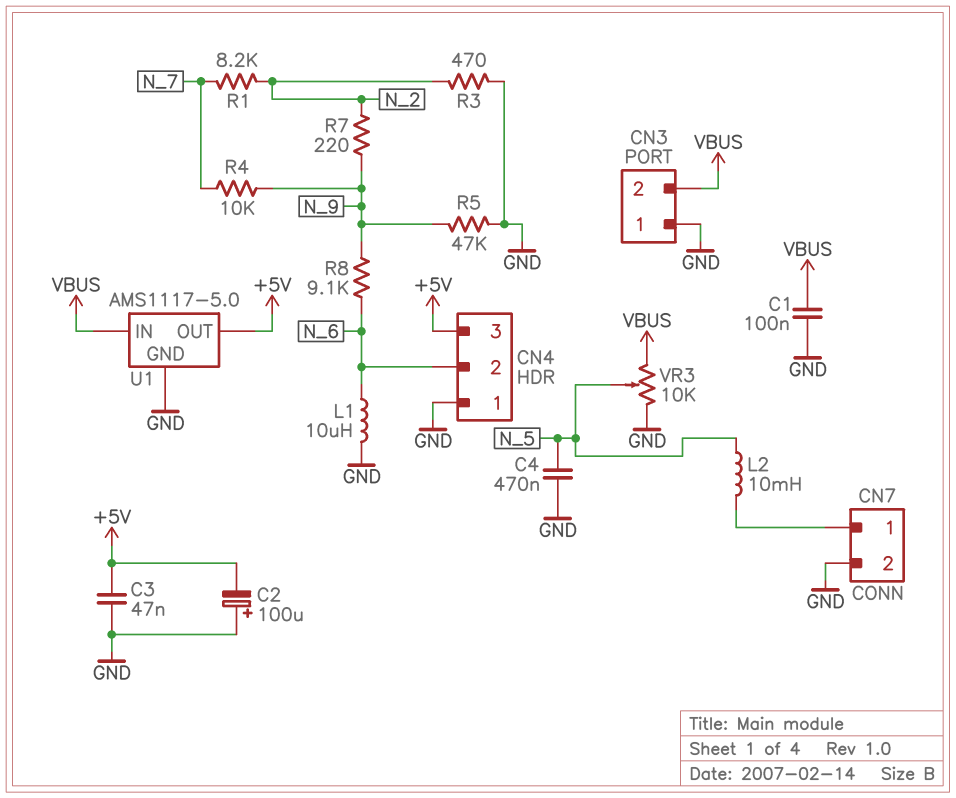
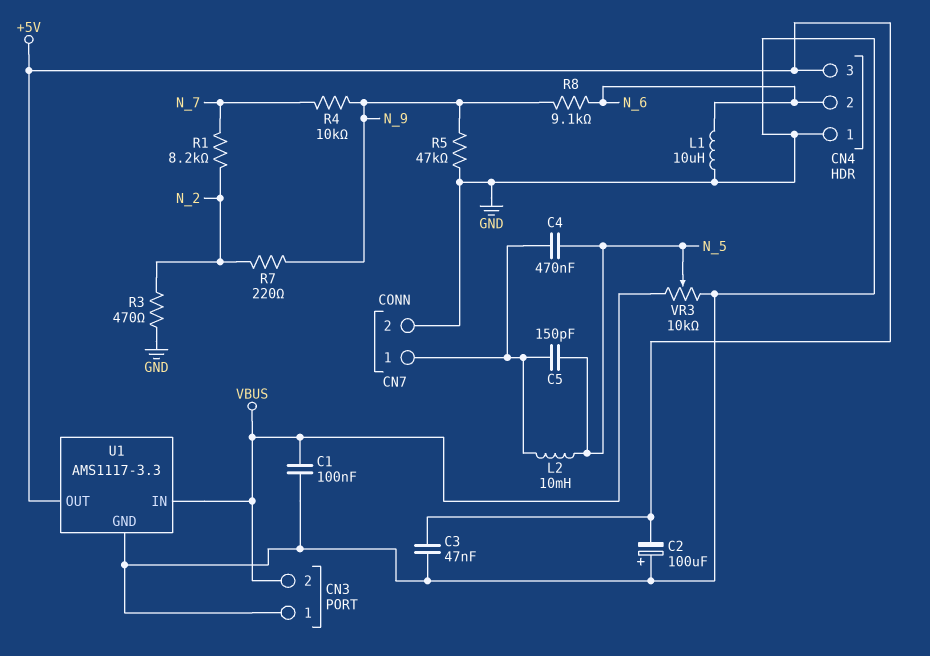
C4: 470nF (GND, N_5) -> 470nF (CN7/1, N_5)
C5: none -> 150pF (CN7/1, N_5)
U1: AMS1117-5.0 -> AMS1117-3.3

